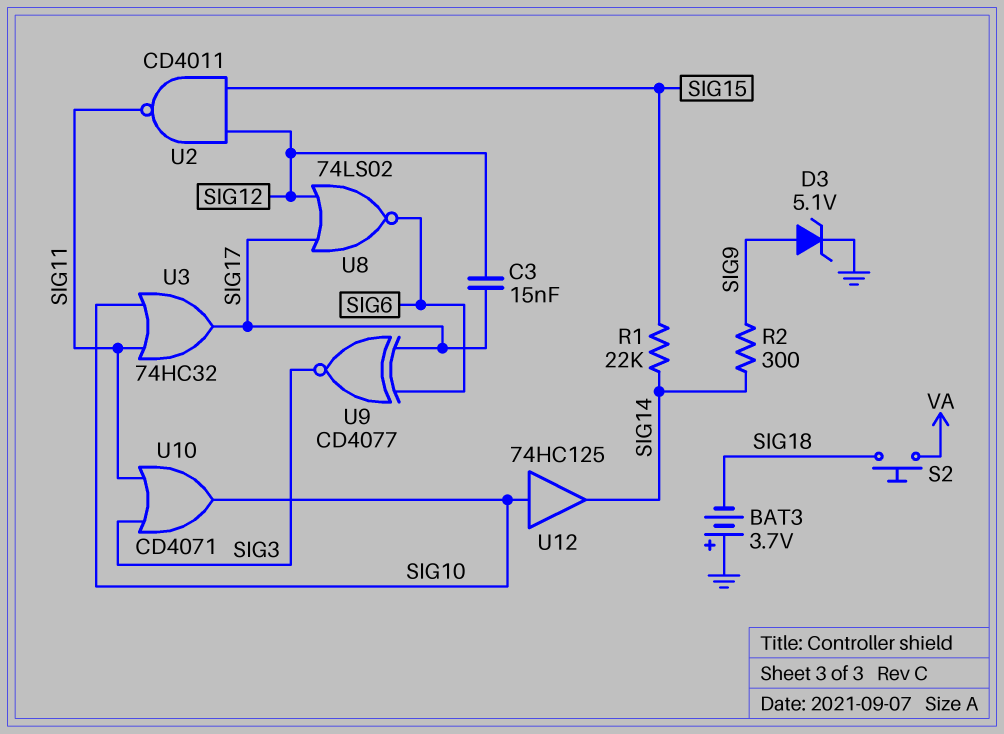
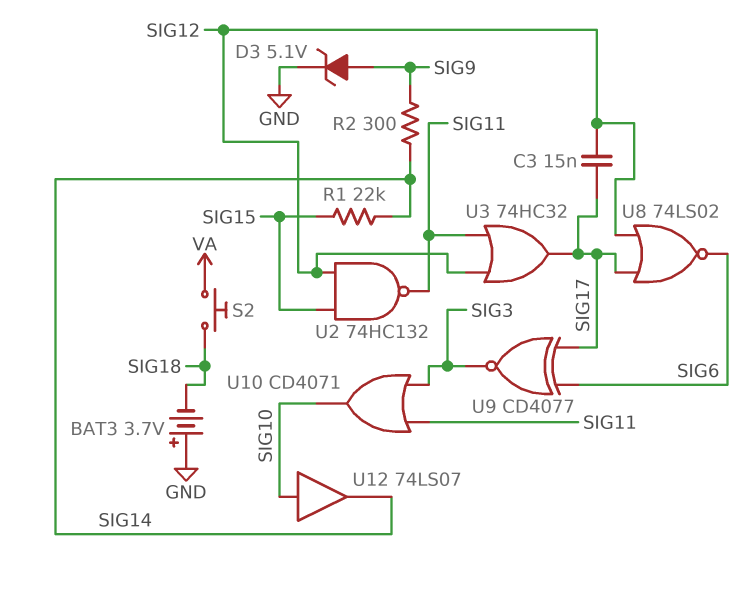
U2: NAND CD4011 (in SIG12, in SIG15, out SIG11) -> NAND 74HC132 (in SIG12, in SIG15, out SIG11)
U3: OR 74HC32 (in SIG10, in SIG11, out SIG17) -> OR 74HC32 (in SIG11, in SIG12, out SIG17)
U12: buffer 74HC125 (in SIG10, out SIG14) -> buffer 74LS07 (in SIG10, out SIG14)

